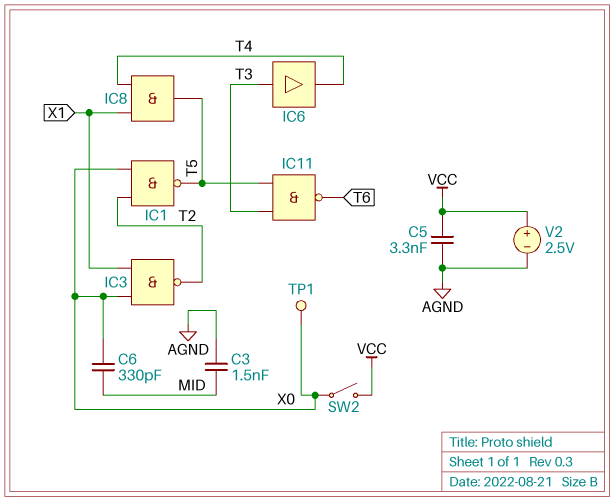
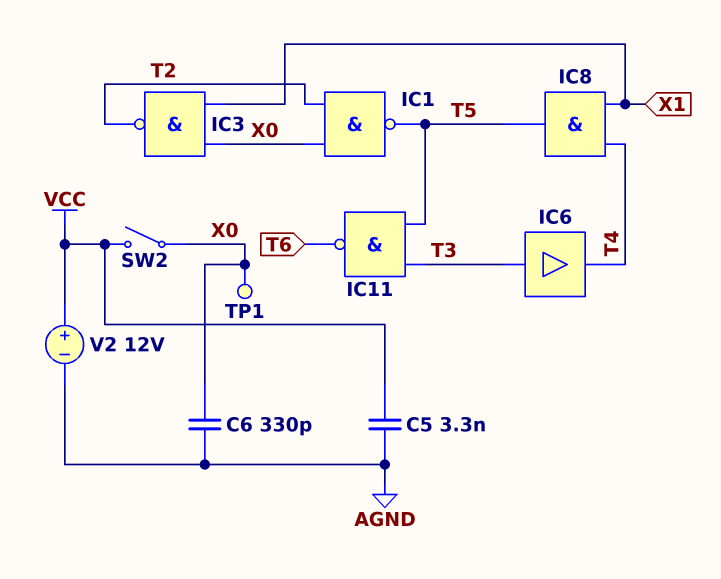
C3: 1.5nF (AGND, MID) -> none
C6: 330pF (MID, X0) -> 330pF (AGND, X0)
V2: 2.5V (plus VCC, minus AGND) -> 12V (plus VCC, minus AGND)

